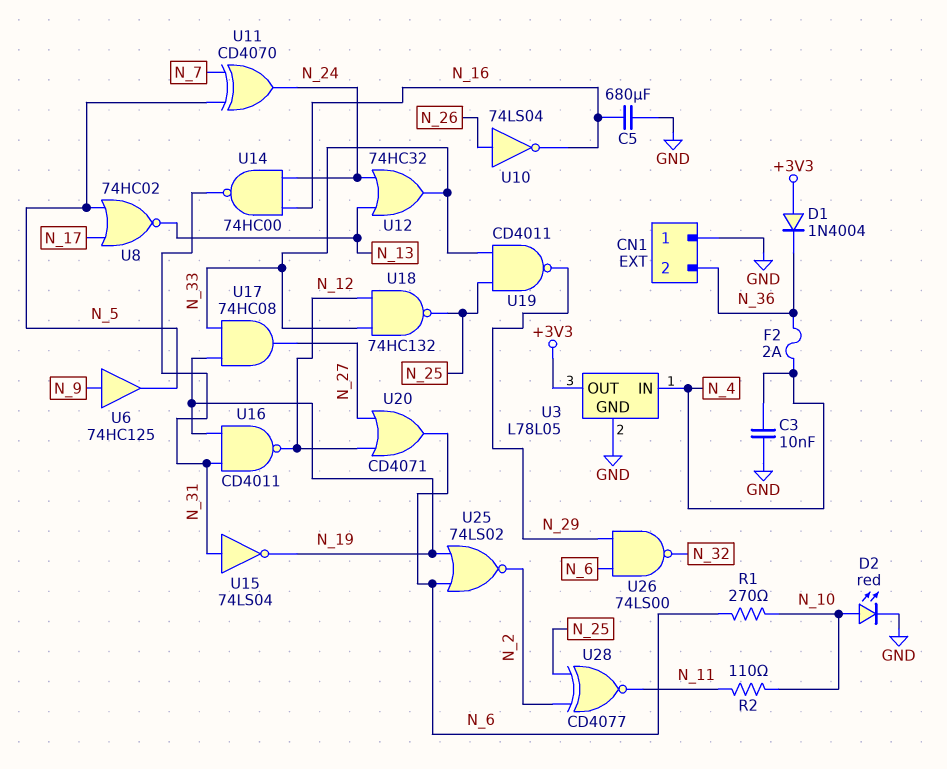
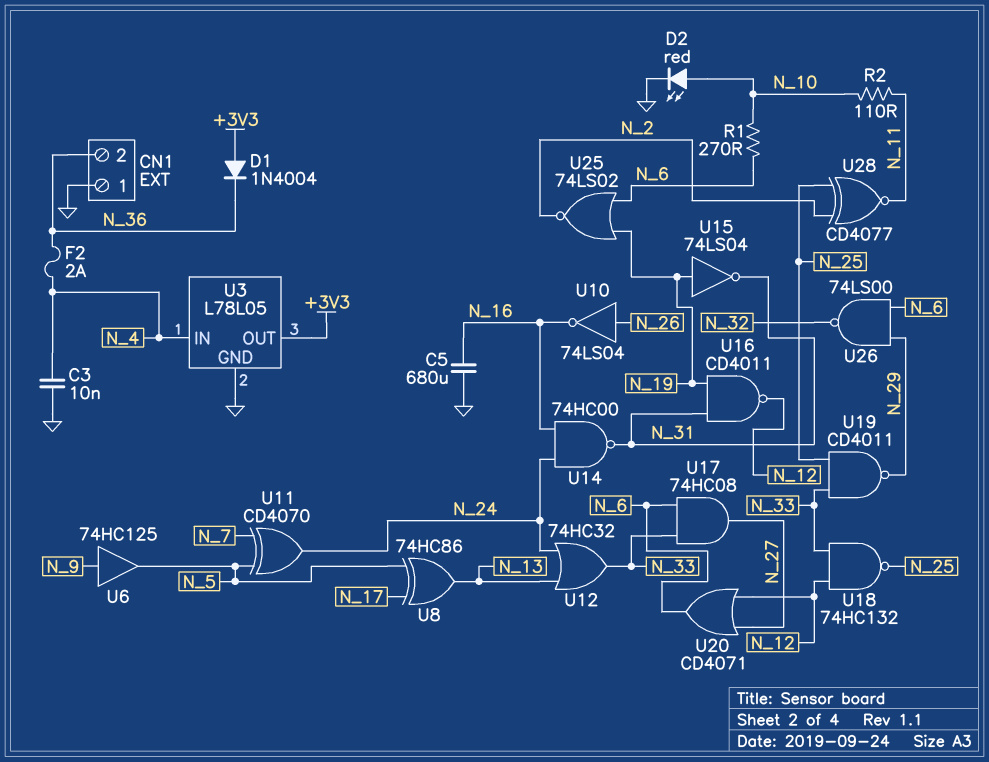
U8: NOR 74HC02 (in N_5, in N_17, out N_13) -> XOR 74HC86 (in N_5, in N_17, out N_13)
U15: NOT 74LS04 (in N_31, out N_19) -> NOT 74LS04 (in N_19, out N_31)
U17: AND 74HC08 (in N_19, in N_33, out N_27) -> AND 74HC08 (in N_6, in N_33, out N_27)

